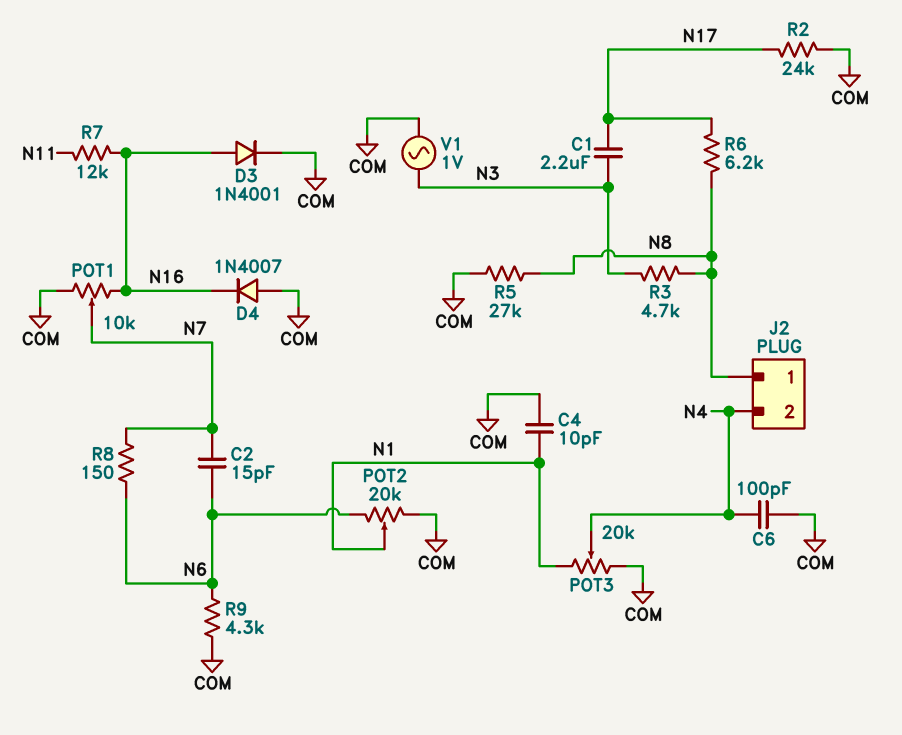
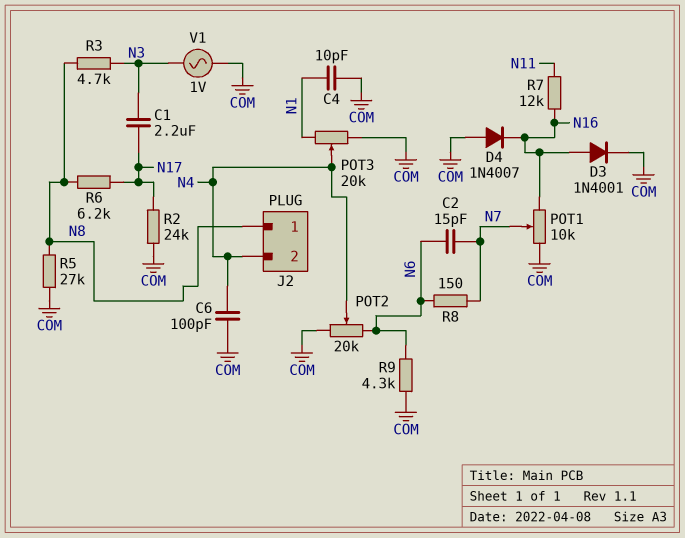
POT2: 20k (COM, N6, wiper N1) -> 20k (COM, N6, wiper N4)

